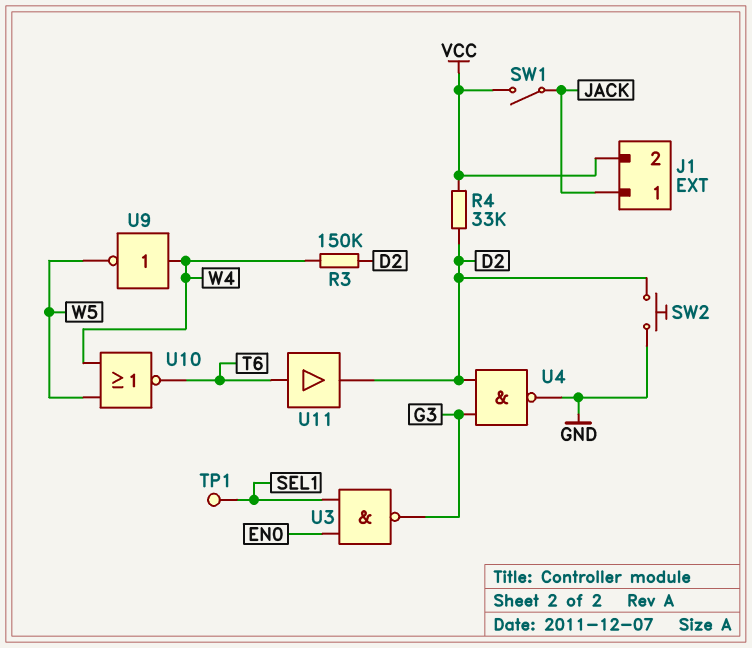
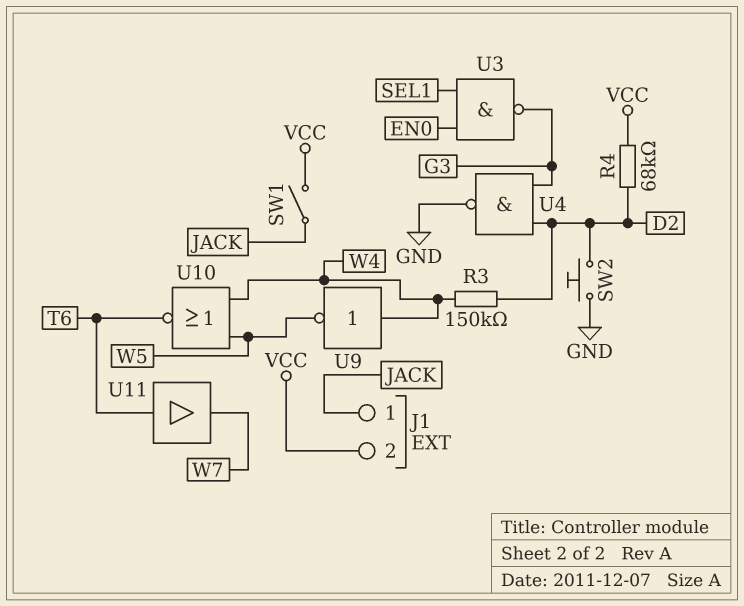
R4: 33k (D2, VCC) -> 68k (D2, VCC)
TP1: test point (SEL1) -> none
U11: buffer (in T6, out D2) -> buffer (in T6, out W7)

